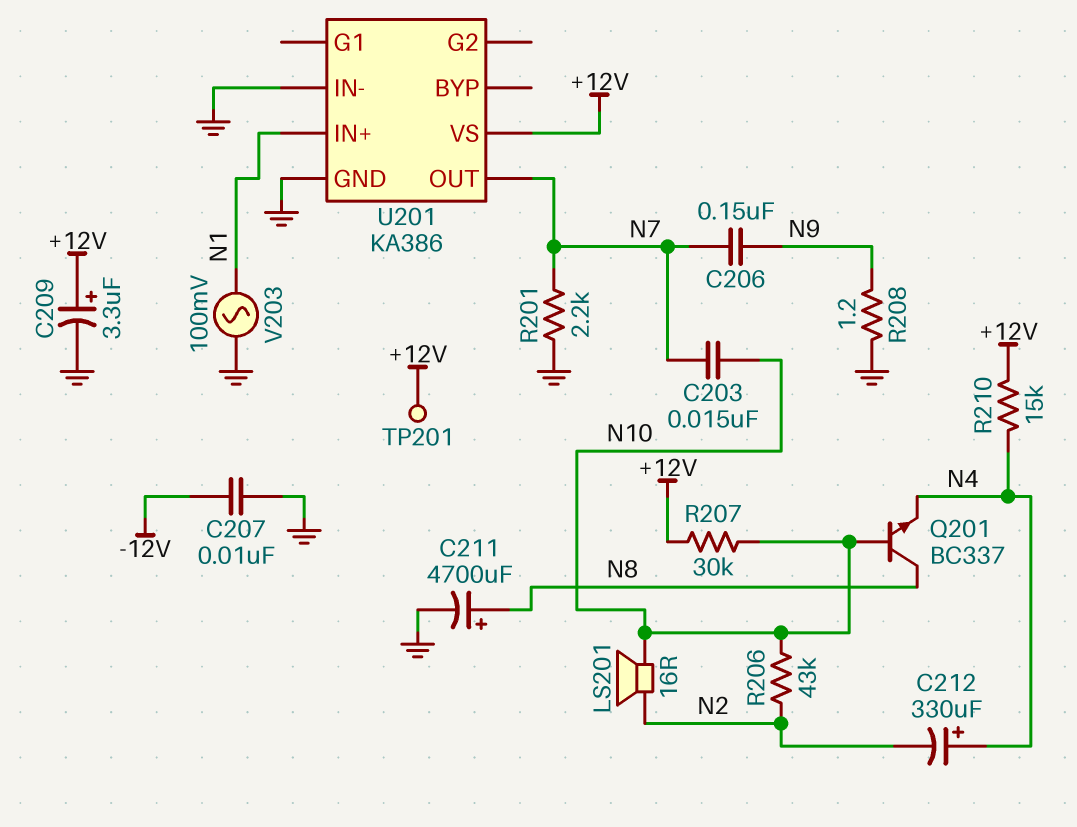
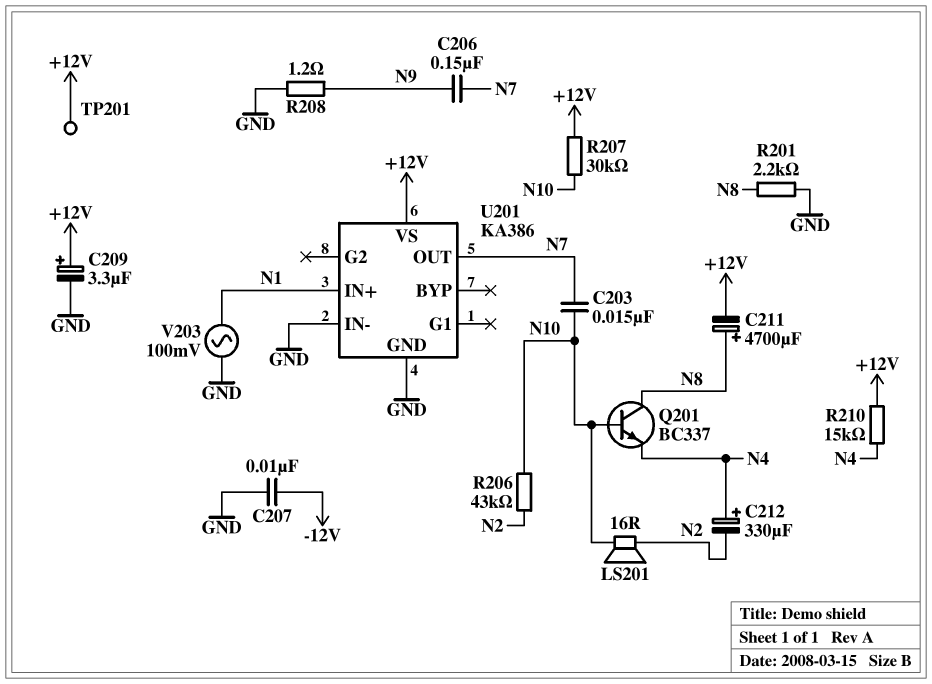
C211: 4700uF (plus N8, minus GND) -> 4700uF (plus N8, minus +12V)
R201: 2.2k (GND, N7) -> 2.2k (GND, N8)

